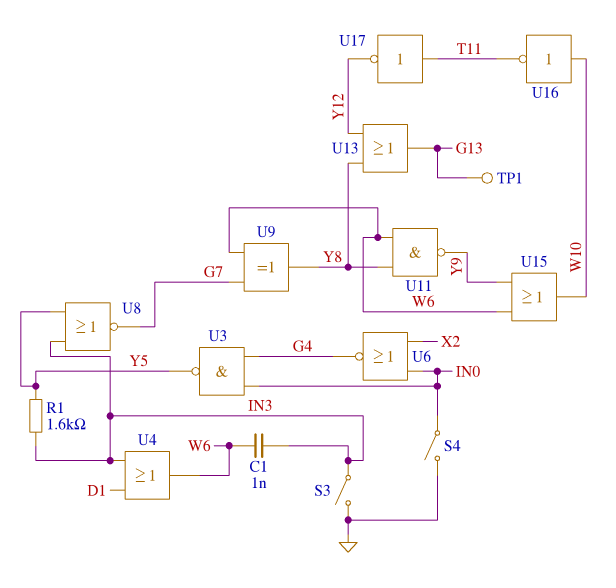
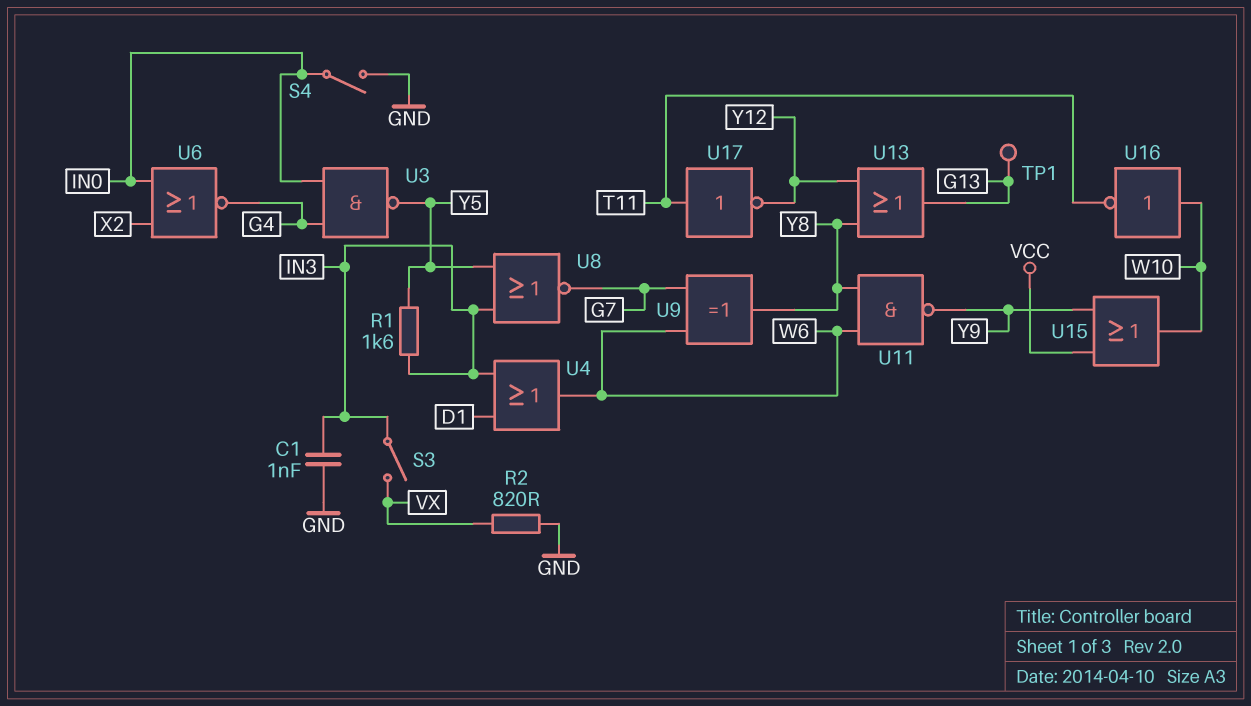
C1: 1nF (IN3, W6) -> 1nF (GND, IN3)
R2: none -> 820 (GND, VX)
S3: switch (GND, IN3) -> switch (IN3, VX)
U15: OR (in W6, in Y9, out W10) -> OR (in VCC, in Y9, out W10)

